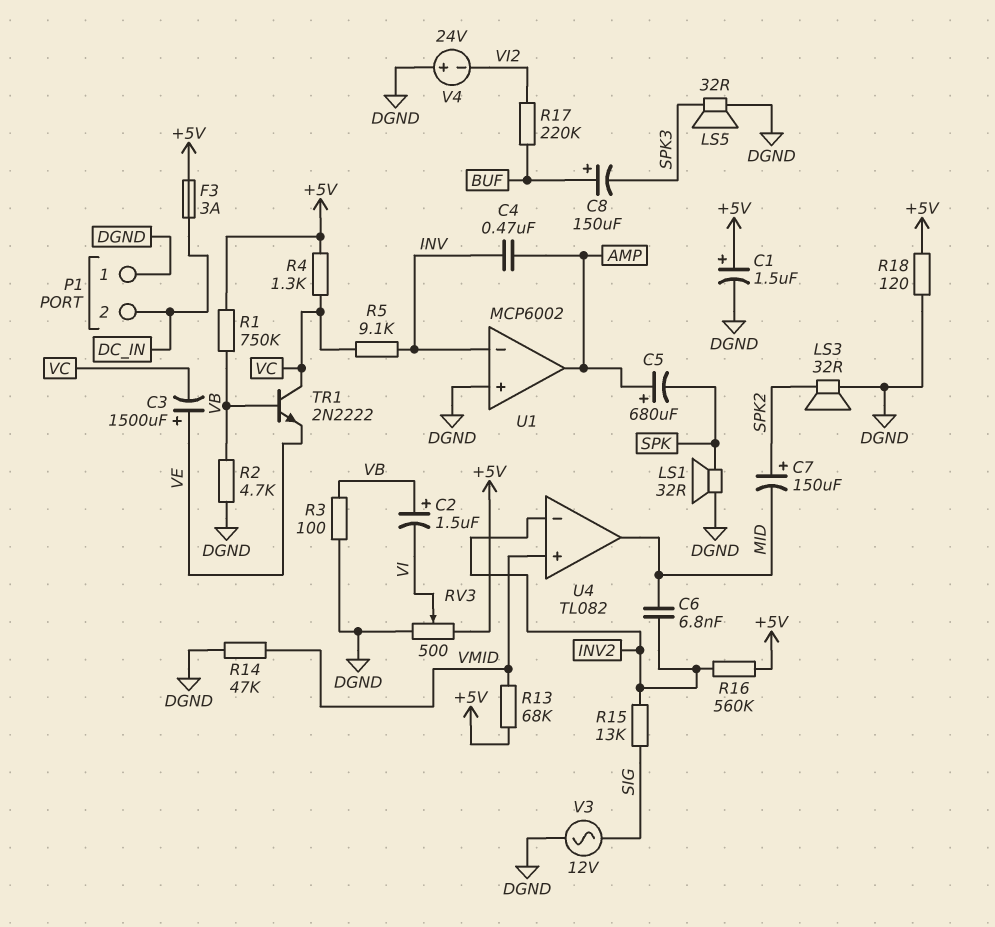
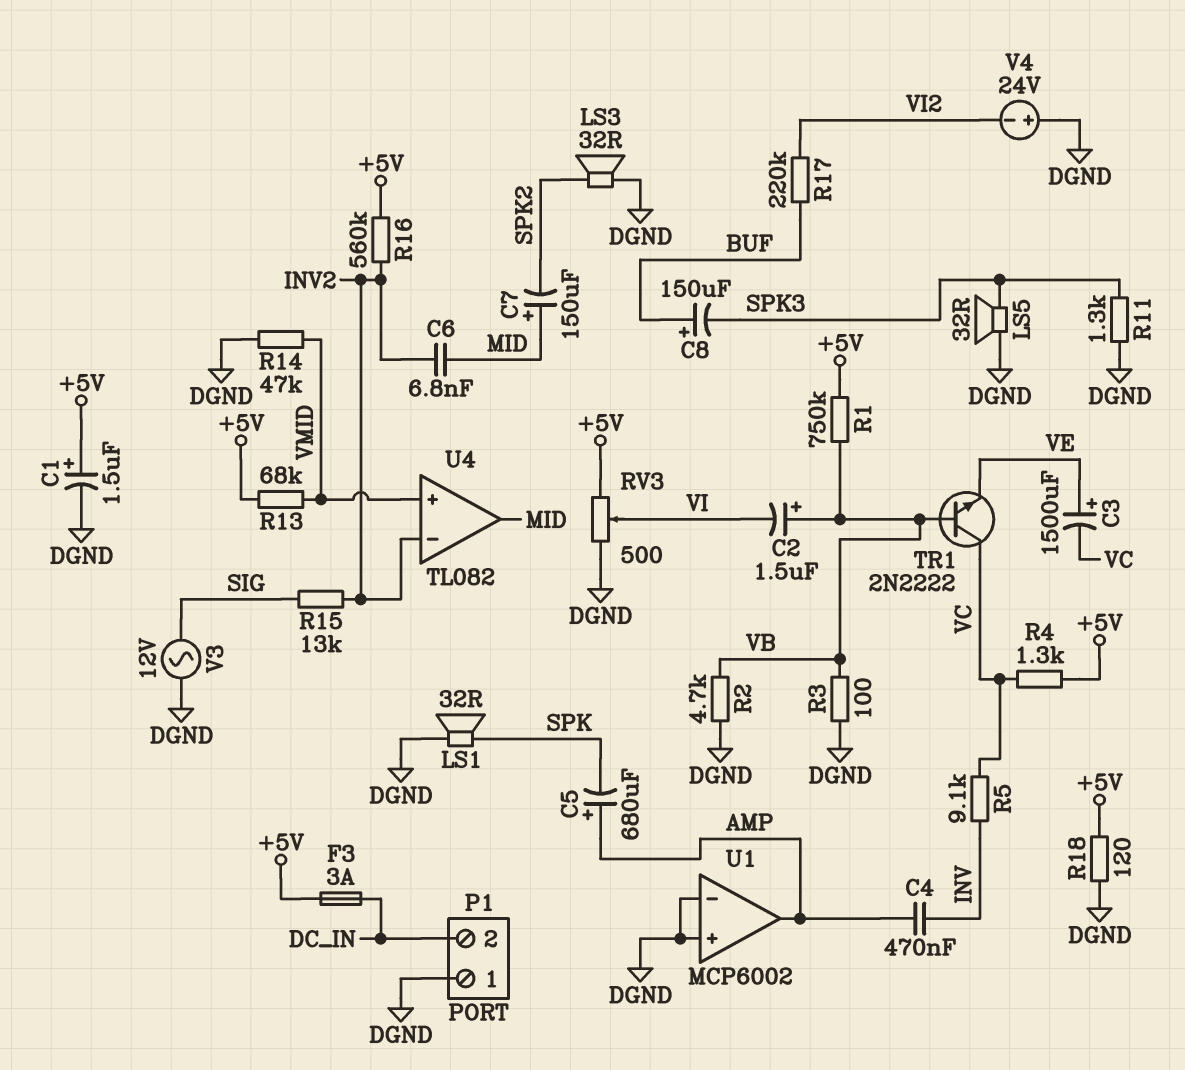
C7: 150uF (plus SPK2, minus MID) -> 150uF (plus MID, minus SPK2)
R11: none -> 1.3k (DGND, SPK3)
U1 pin in-: INV -> DGND

